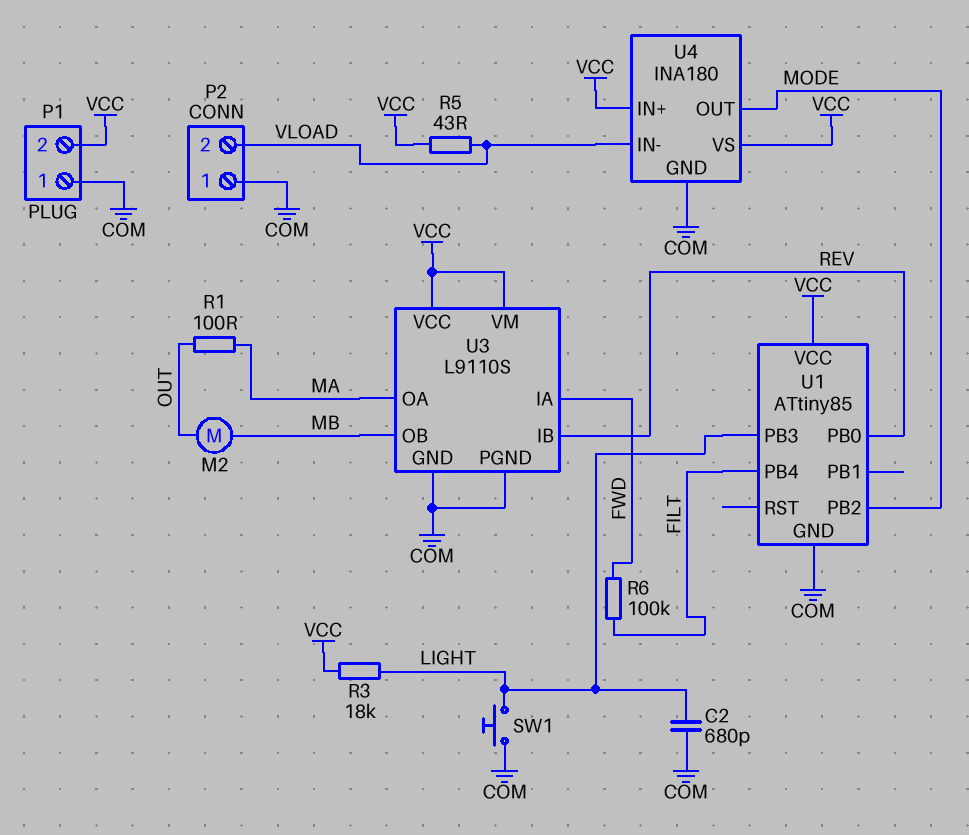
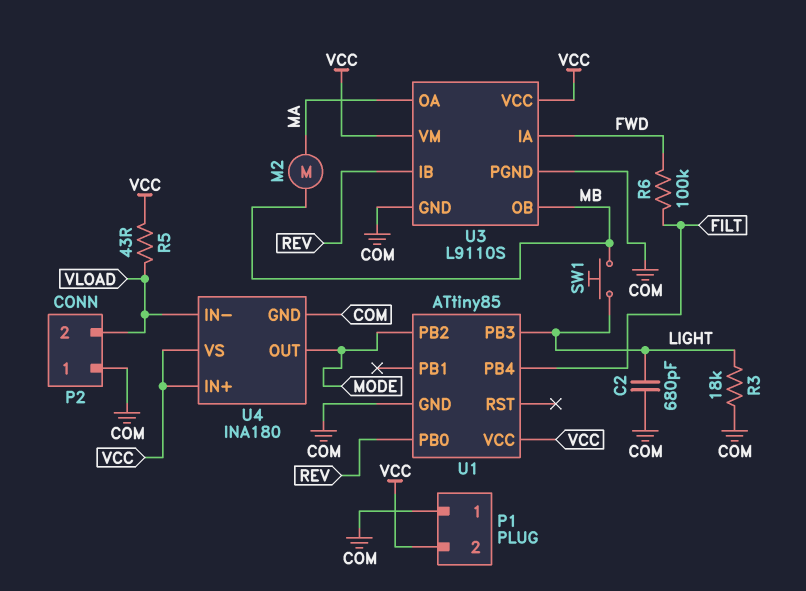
M2: motor (MB, OUT) -> motor (MA, MB)
R1: 100 (MA, OUT) -> none
R3: 18k (LIGHT, VCC) -> 18k (COM, LIGHT)
SW1: button (COM, LIGHT) -> button (LIGHT, MB)

